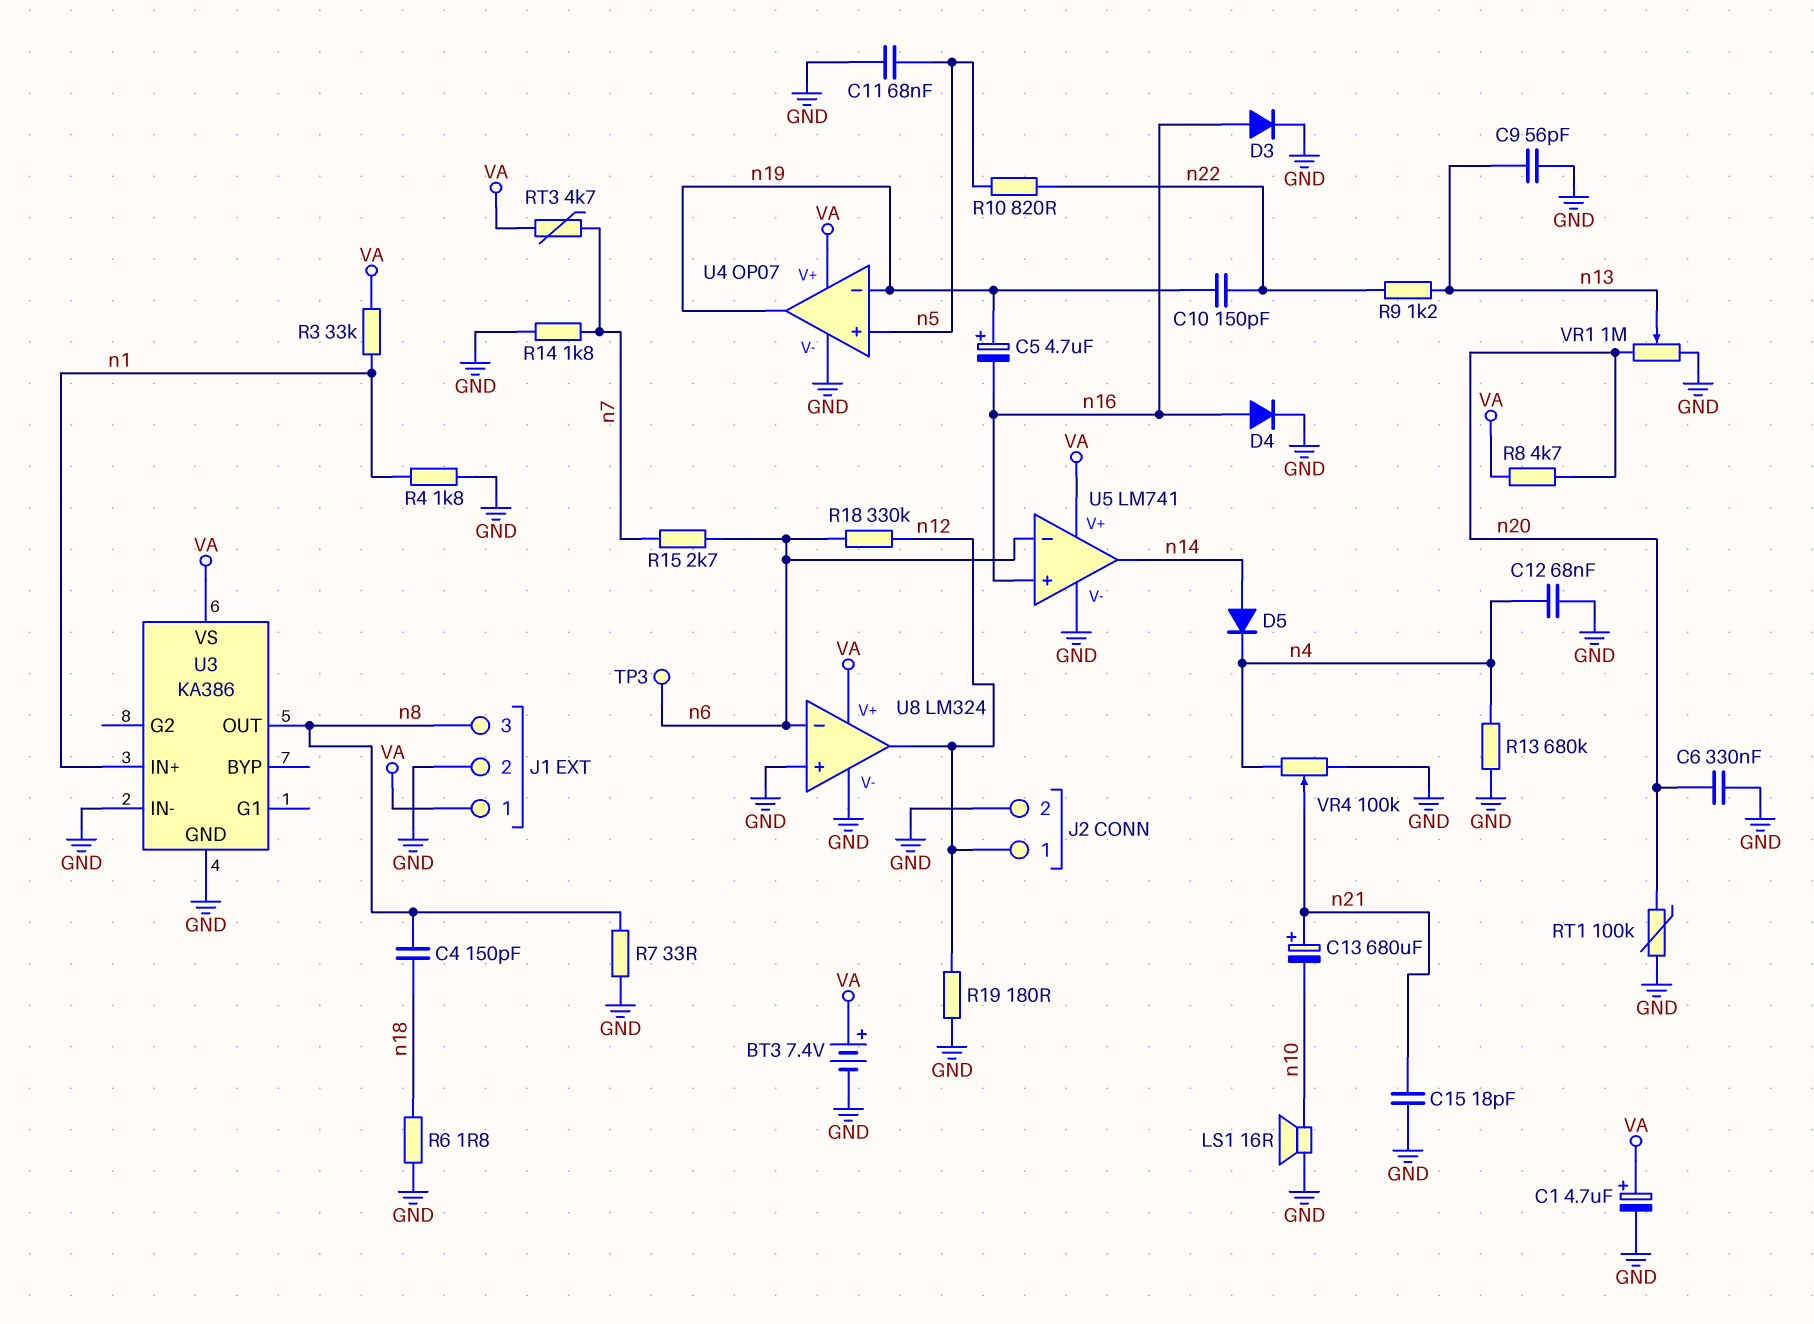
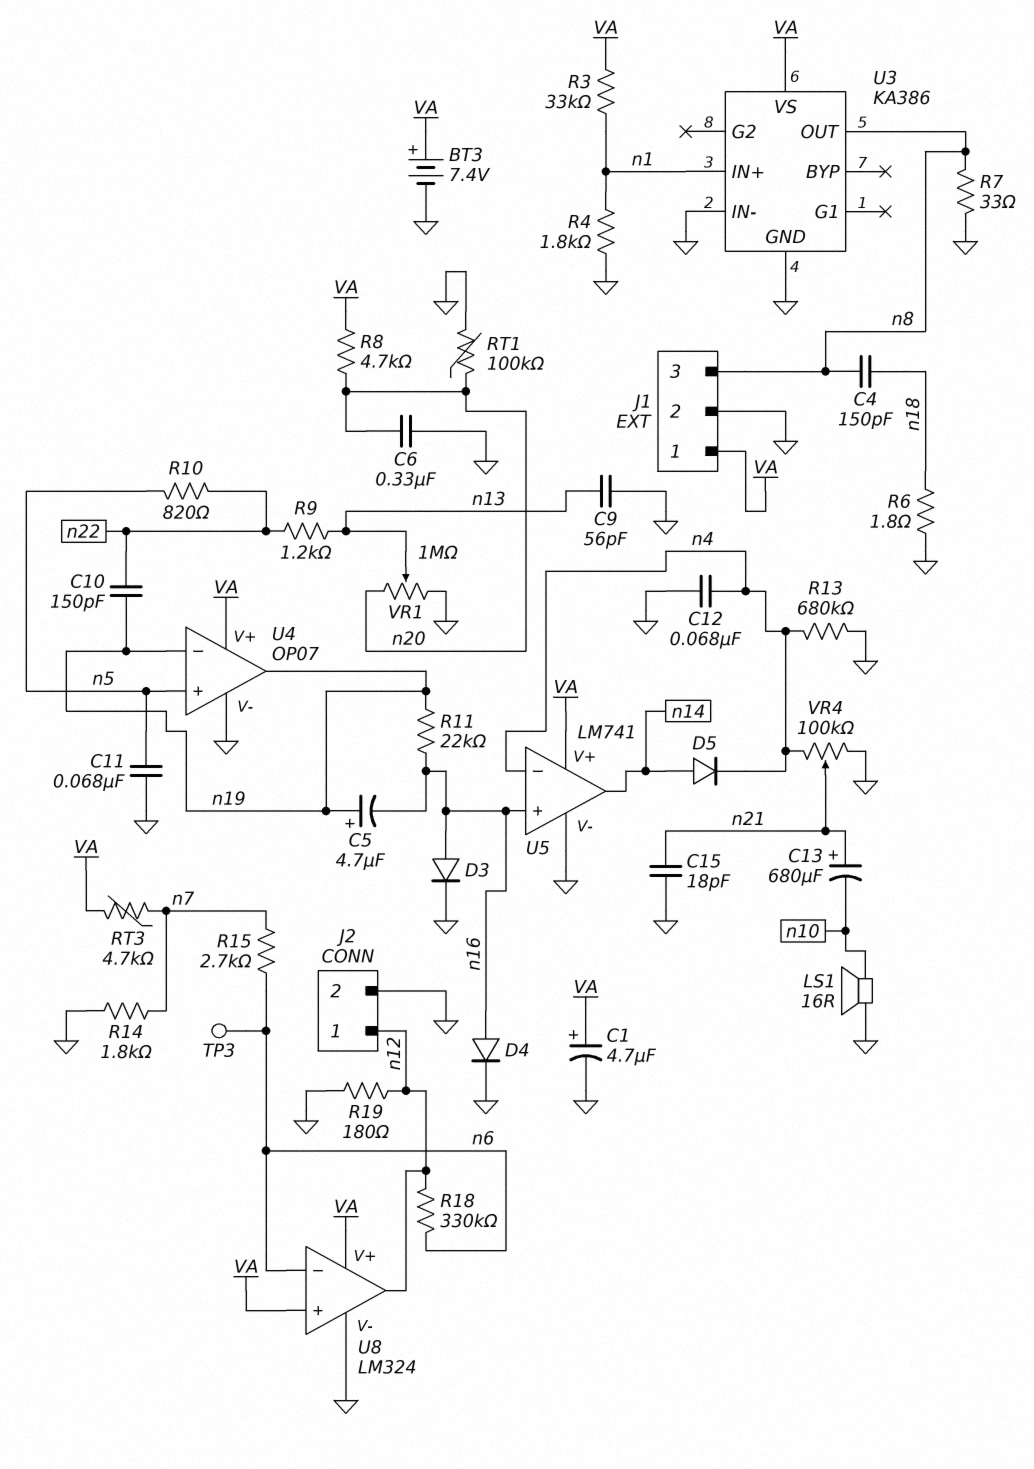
R11: none -> 22k (n16, n19)
U5 pin in-: n6 -> n4
U8 pin in+: GND -> VA

